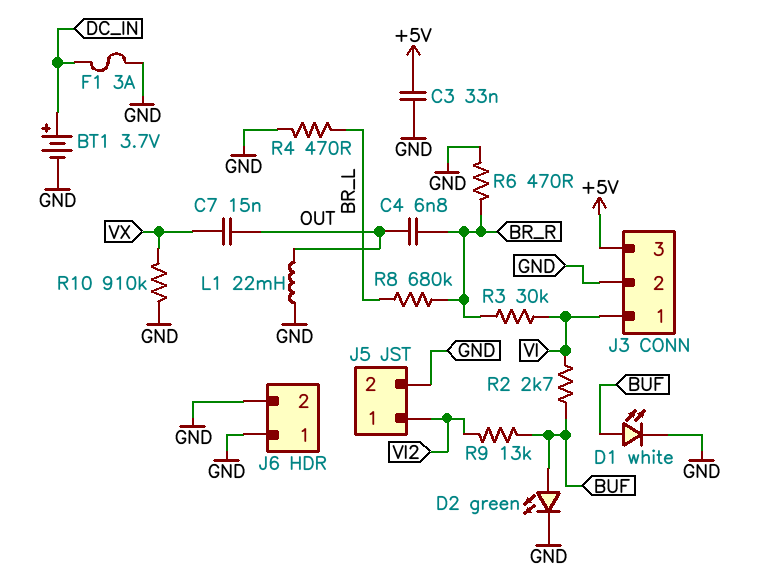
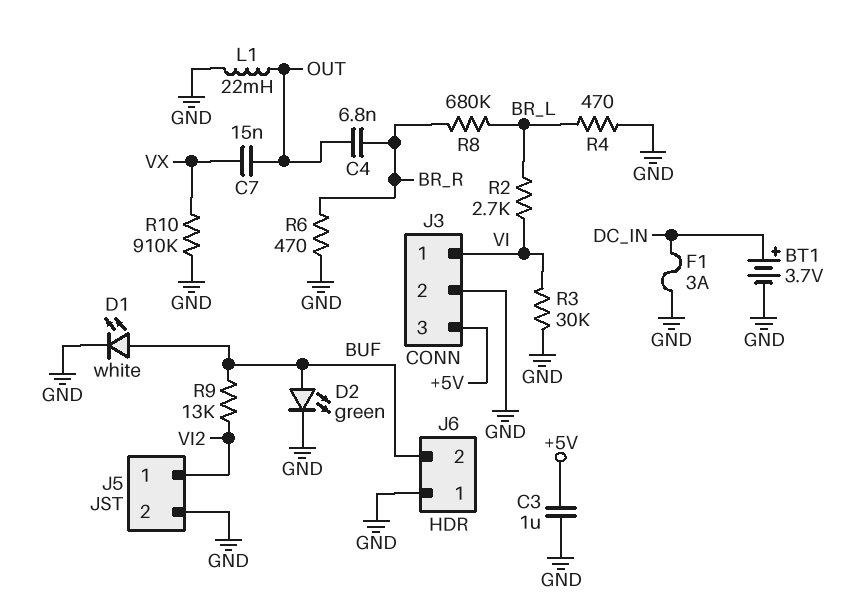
C3: 33nF (+5V, GND) -> 1uF (+5V, GND)
J6 pin 2: GND -> BUF
R2: 2.7k (BUF, VI) -> 2.7k (BR_L, VI)
R3: 30k (BR_R, VI) -> 30k (GND, VI)

